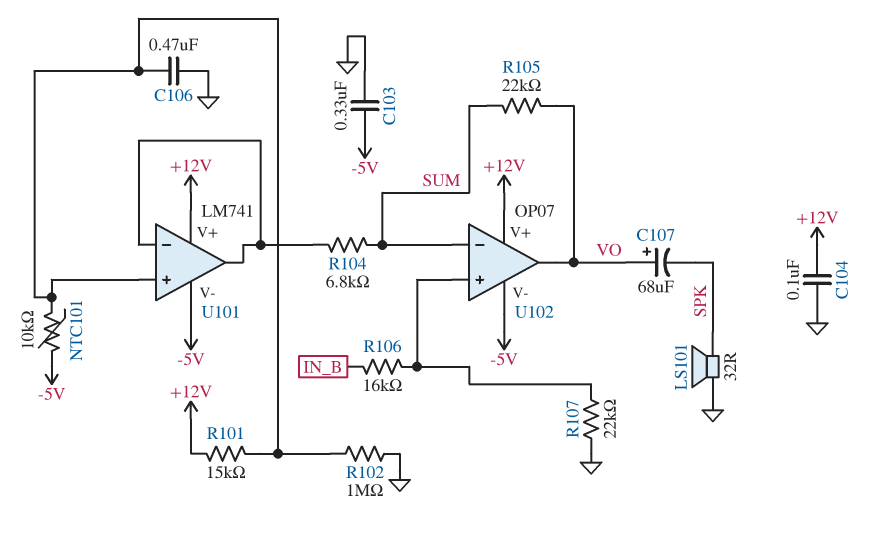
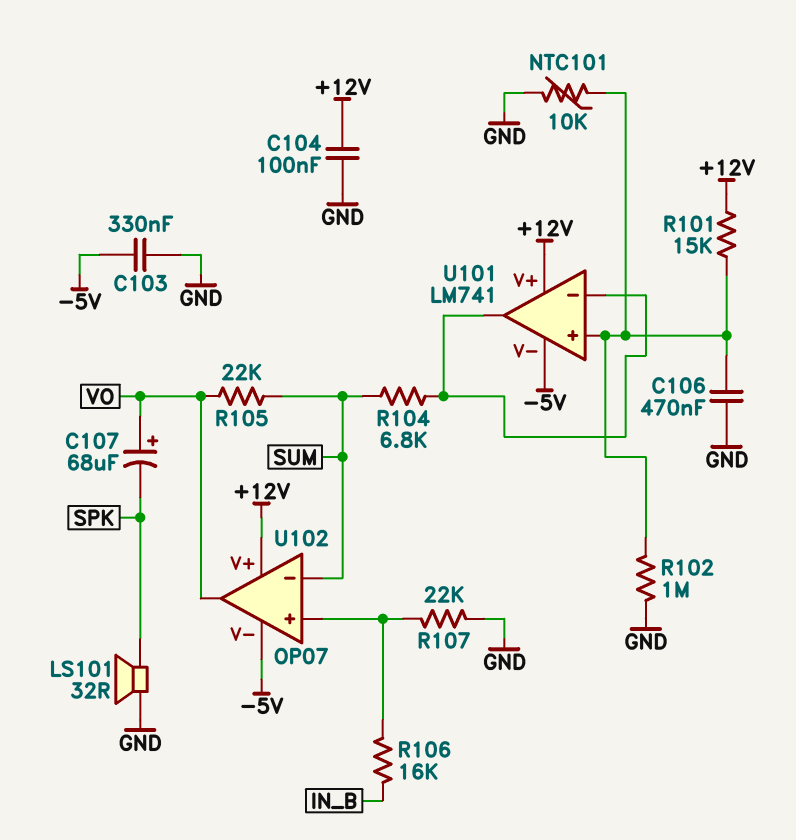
NTC101: 10k (-5V, U101/in+) -> 10k (GND, U101/in+)

